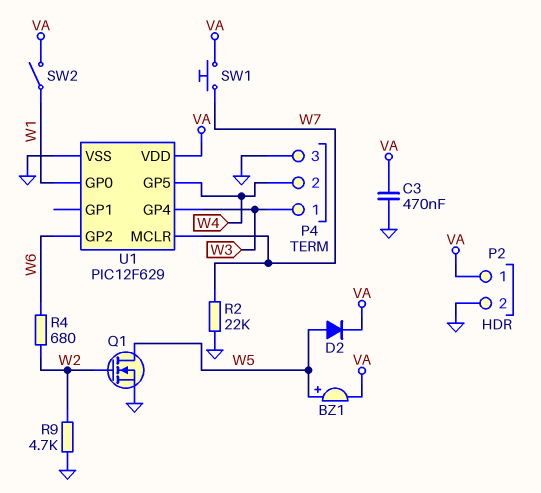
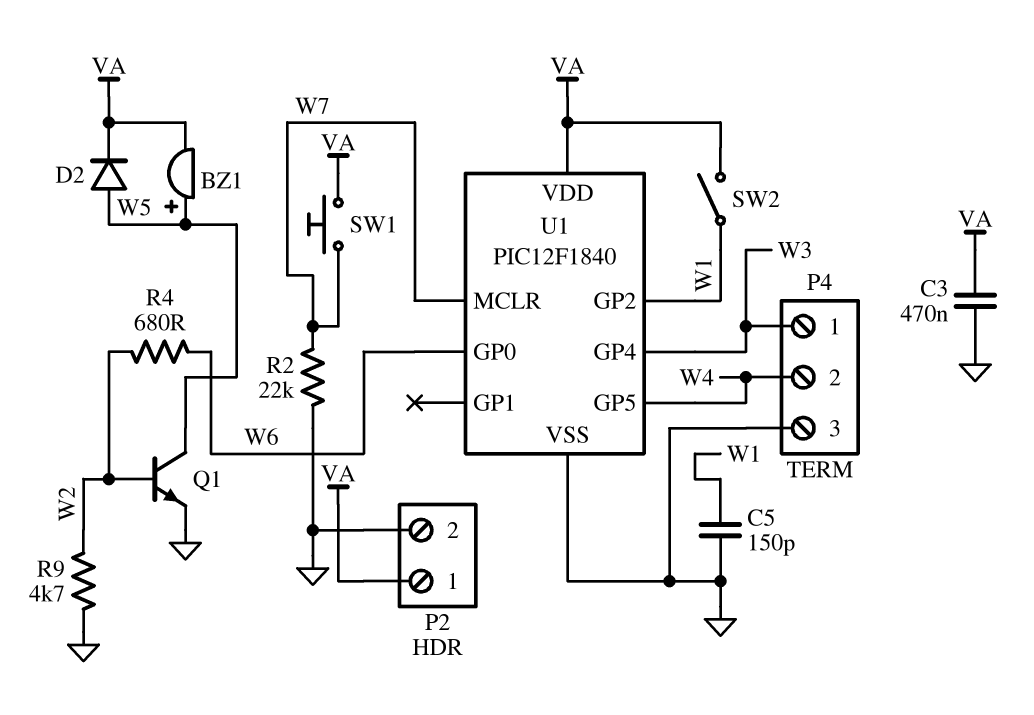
C5: none -> 150pF (GND, W1)
Q1: NMOS (G W2, D W5, S GND) -> NPN (B W2, C W5, E GND)
U1: PIC12F629 -> PIC12F1840
U1 pin GP0: W1 -> W6
U1 pin GP2: W6 -> W1

